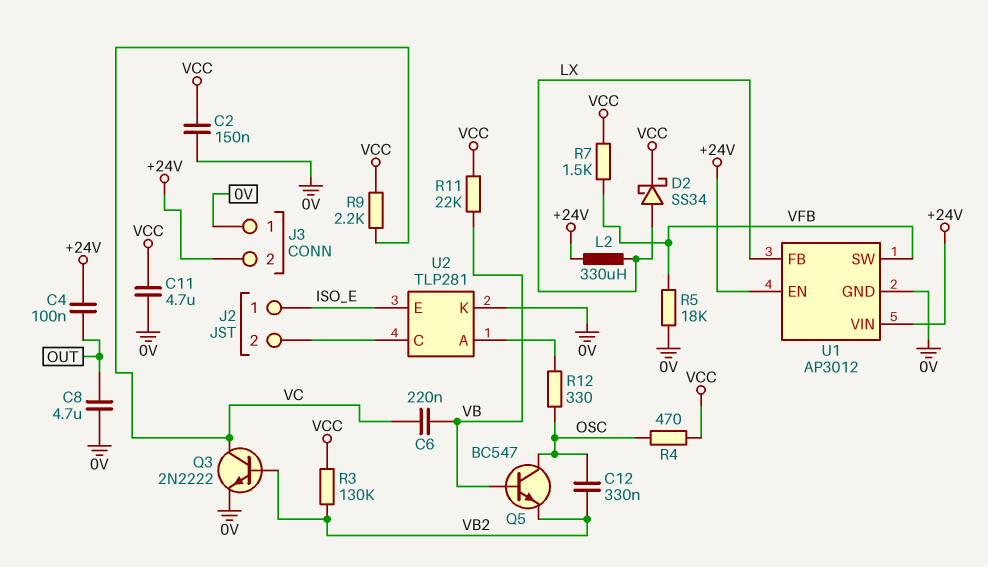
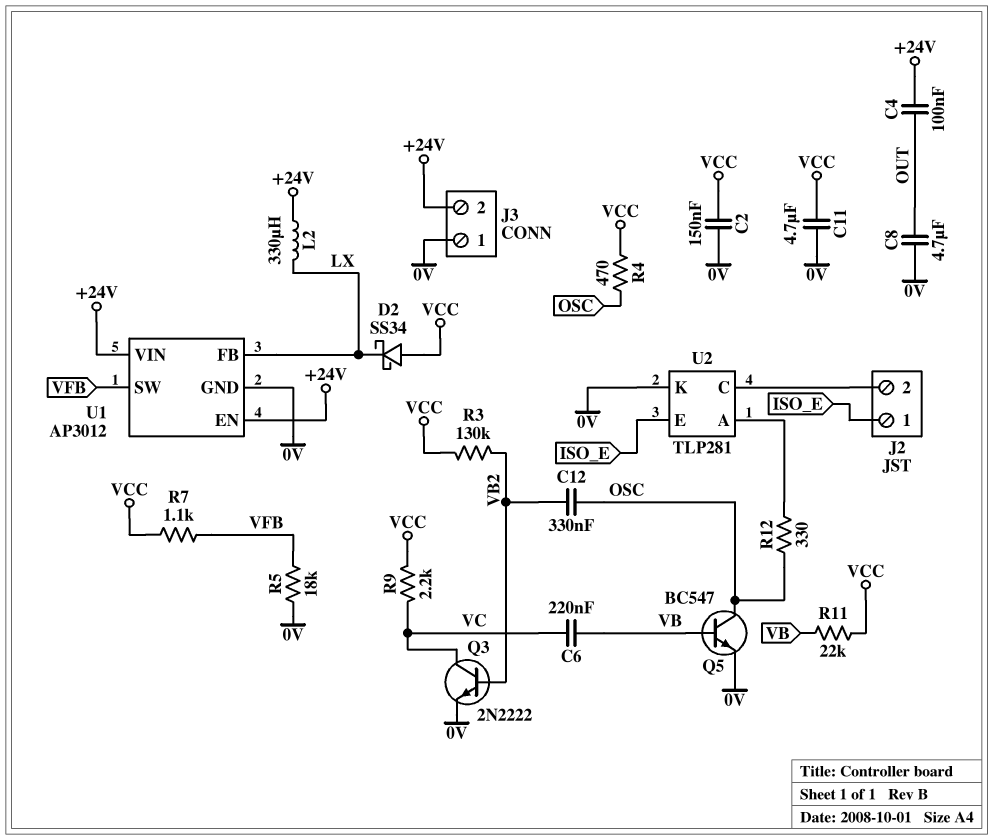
D2: schottky SS34 (A LX, K VCC) -> schottky SS34 (A VCC, K LX)
Q5: NPN BC547 (B VB, C OSC, E VB2) -> NPN BC547 (B VB, C OSC, E 0V)
R7: 1.5k (VCC, VFB) -> 1.1k (VCC, VFB)

